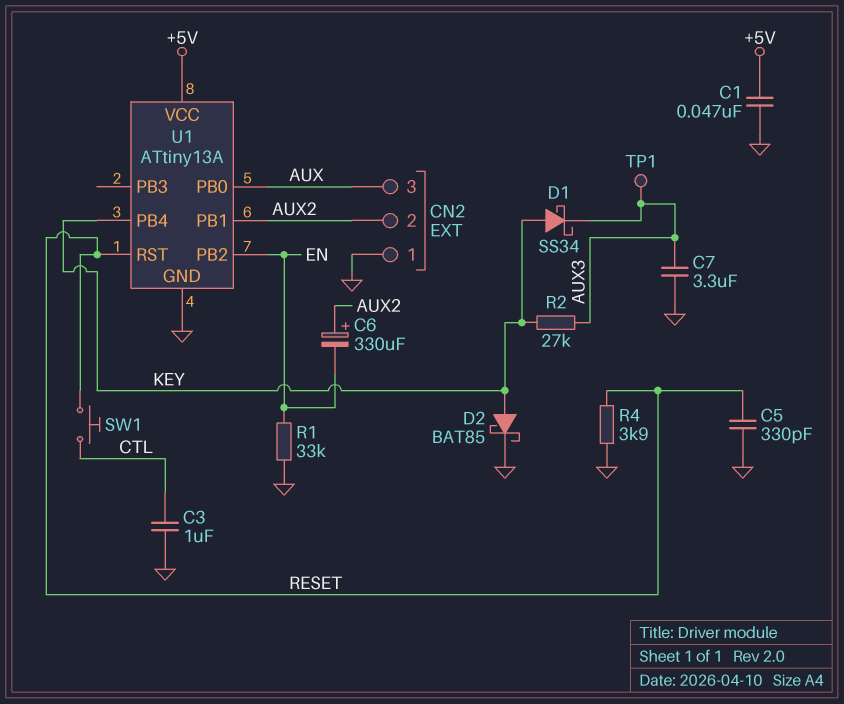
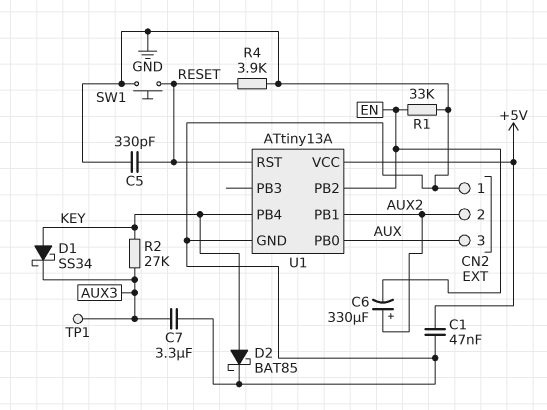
C3: 1uF (CTL, GND) -> none
SW1: button (CTL, RESET) -> button (GND, RESET)

